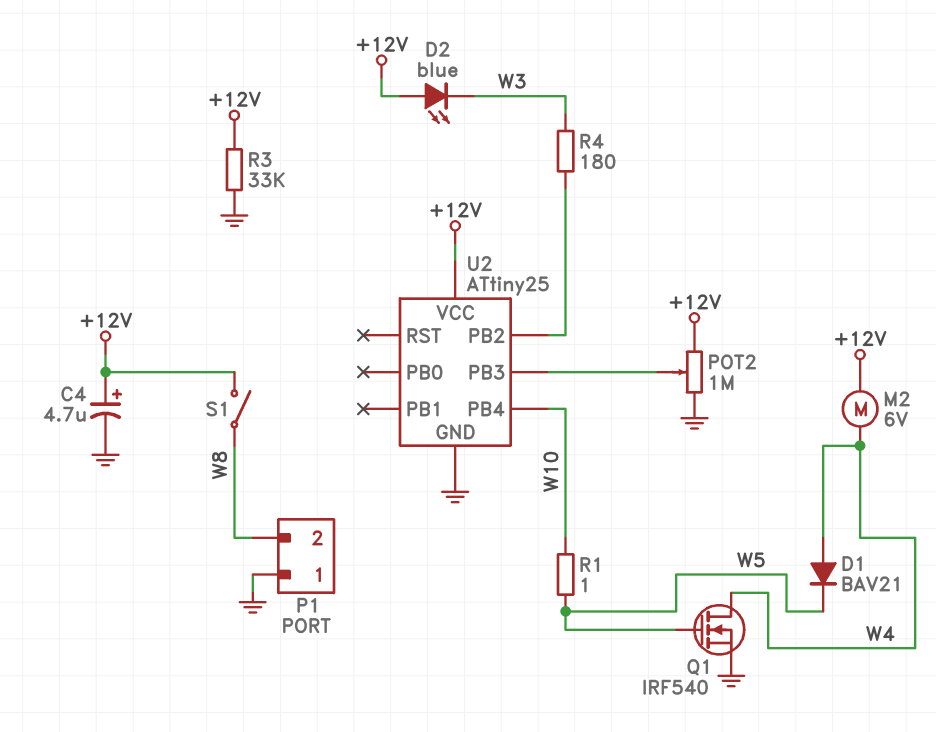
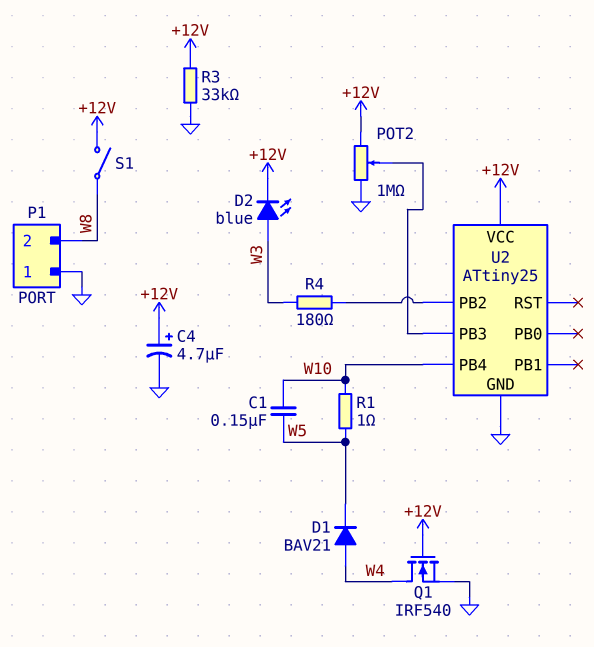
C1: none -> 150nF (W5, W10)
D2: LED blue (A +12V, K W3) -> LED blue (A W3, K +12V)
M2: motor 6V (+12V, W4) -> none
Q1: NMOS IRF540 (G W5, D W4, S GND) -> NMOS IRF540 (G +12V, D W4, S GND)

